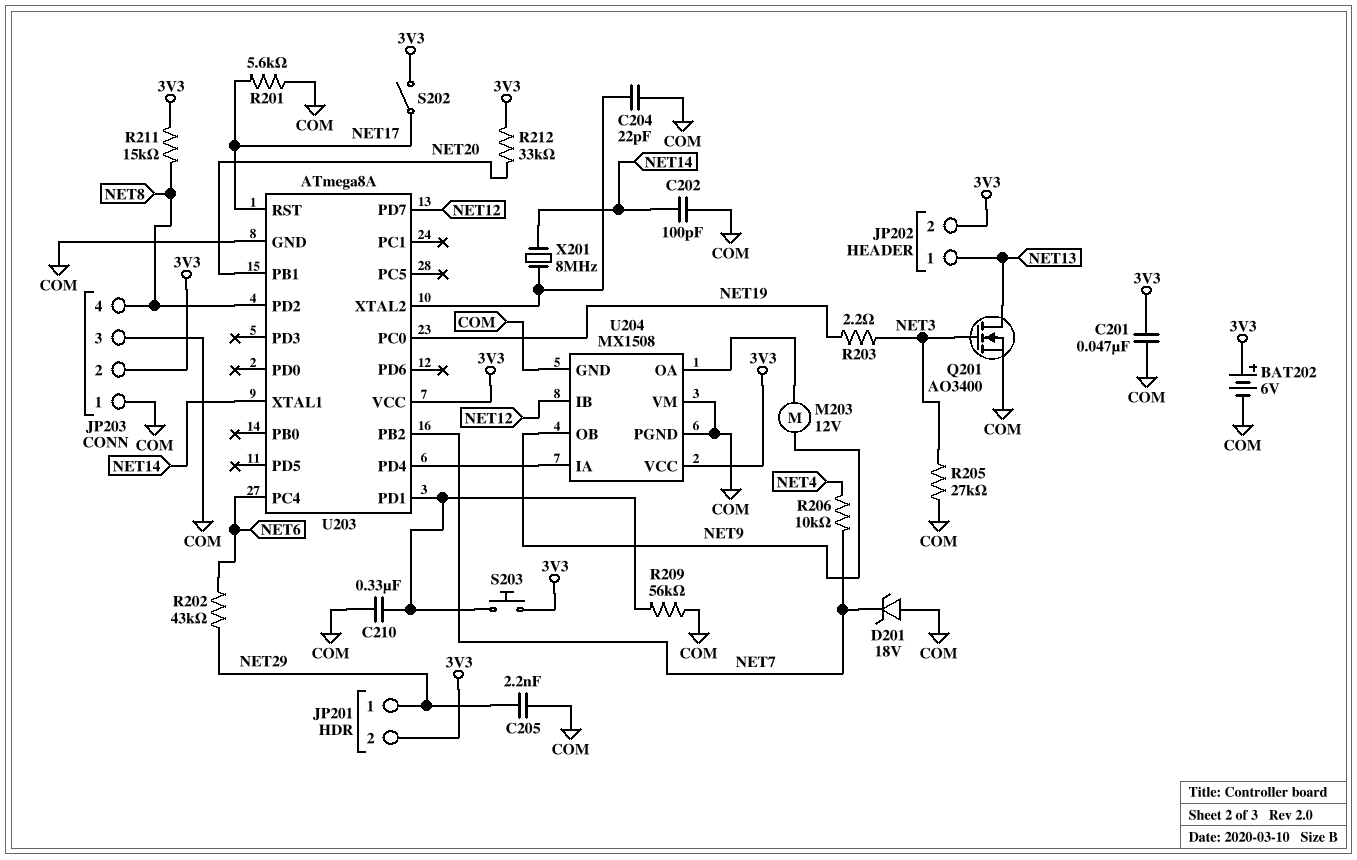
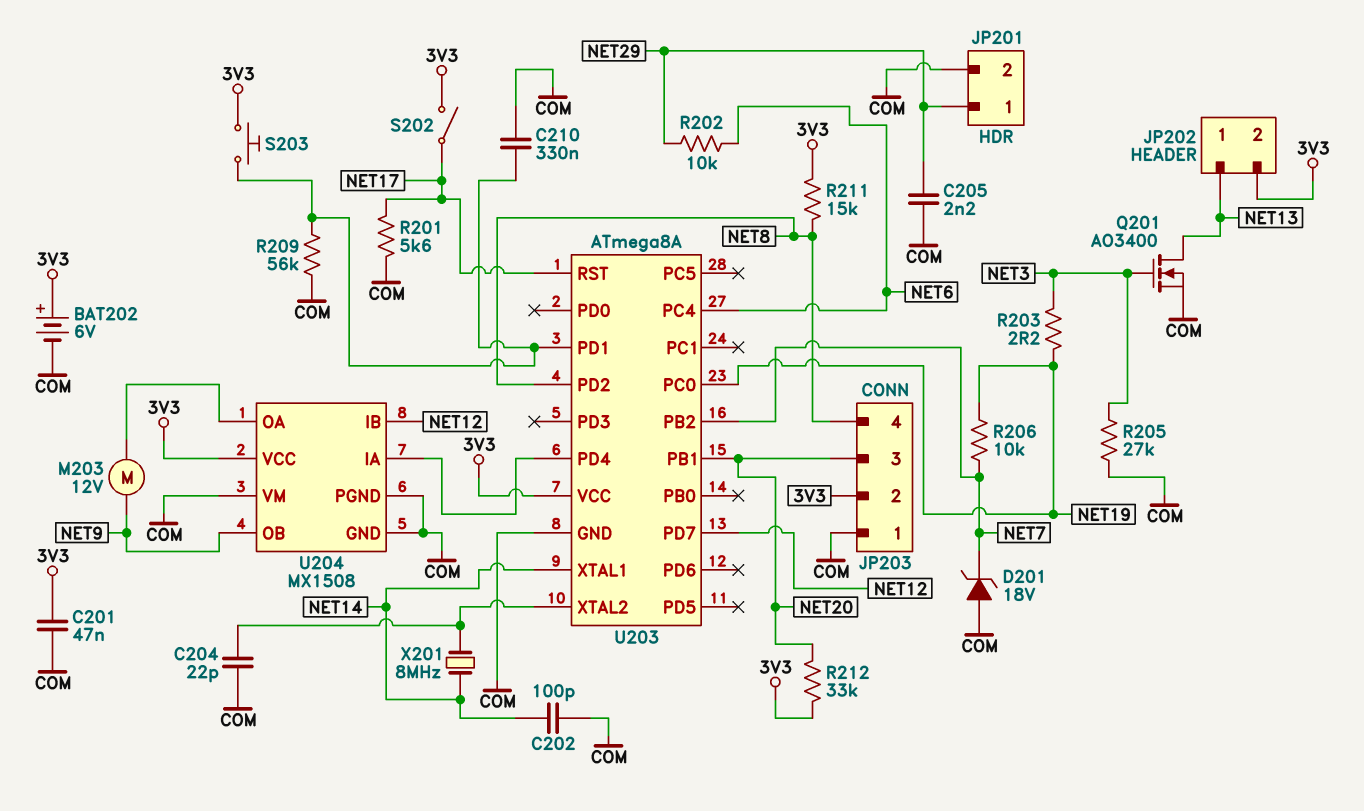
JP201 pin 2: 3V3 -> COM
JP203 pin 3: COM -> NET20
R202: 43k (NET6, NET29) -> 10k (NET6, NET29)
R206: 10k (NET4, NET7) -> 10k (NET7, NET19)

